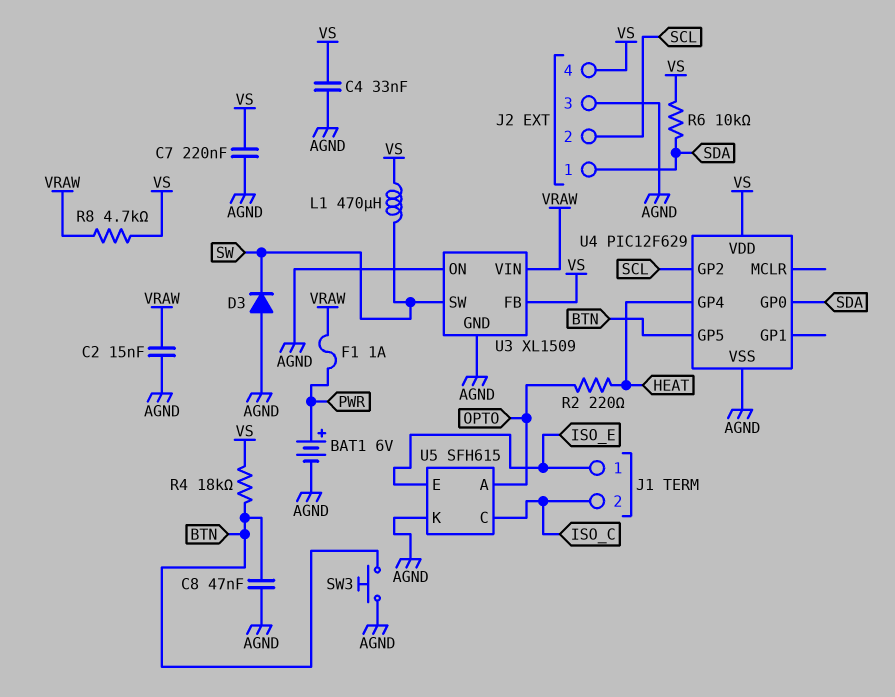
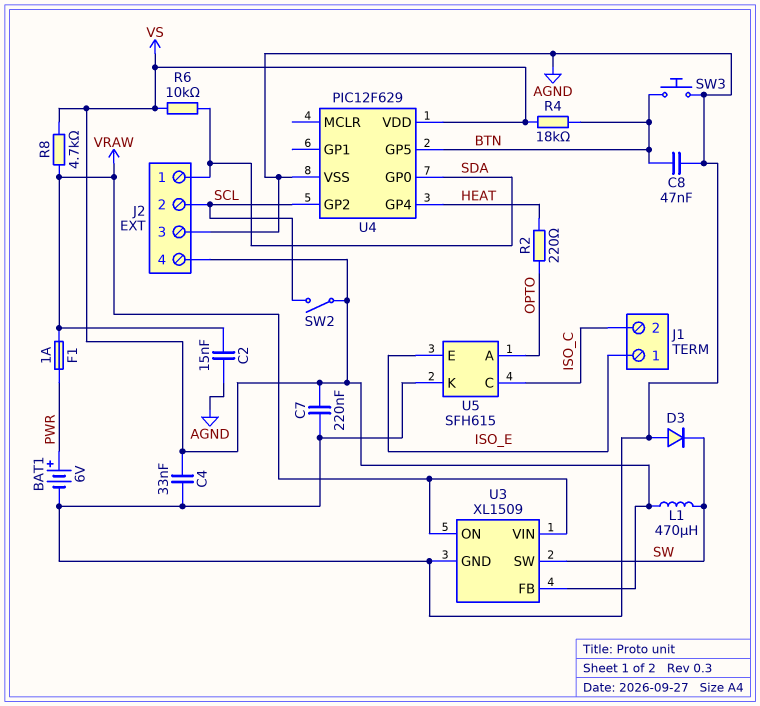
SW2: none -> switch (SCL, VS)
U3 pin ON: AGND -> VRAW

